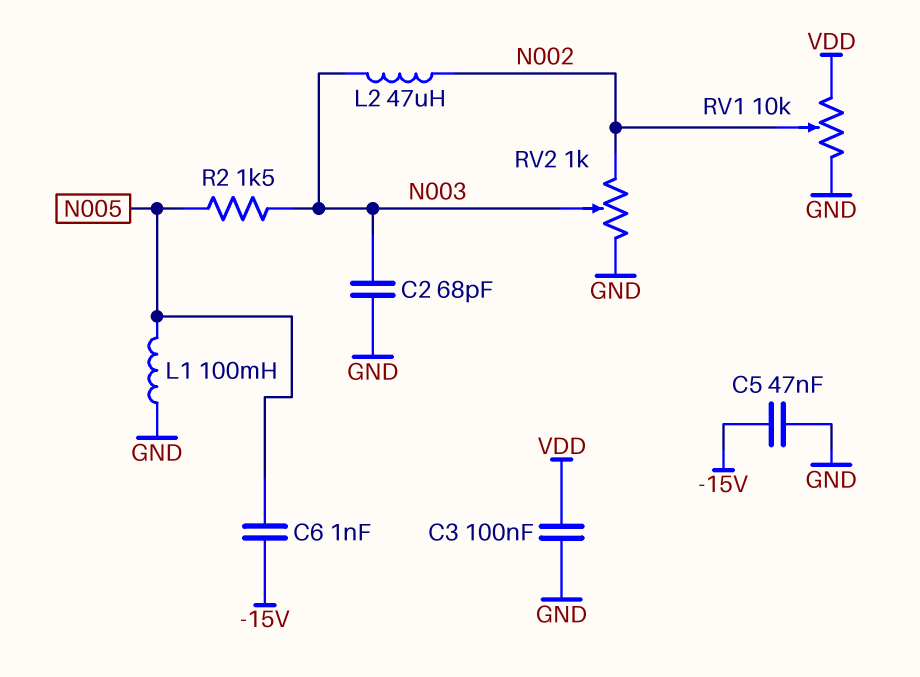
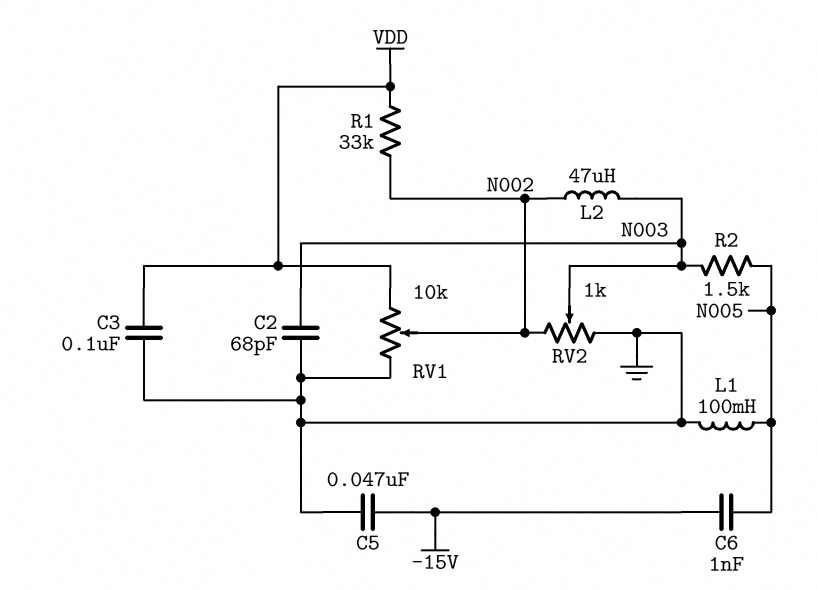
R1: none -> 33k (N002, VDD)

